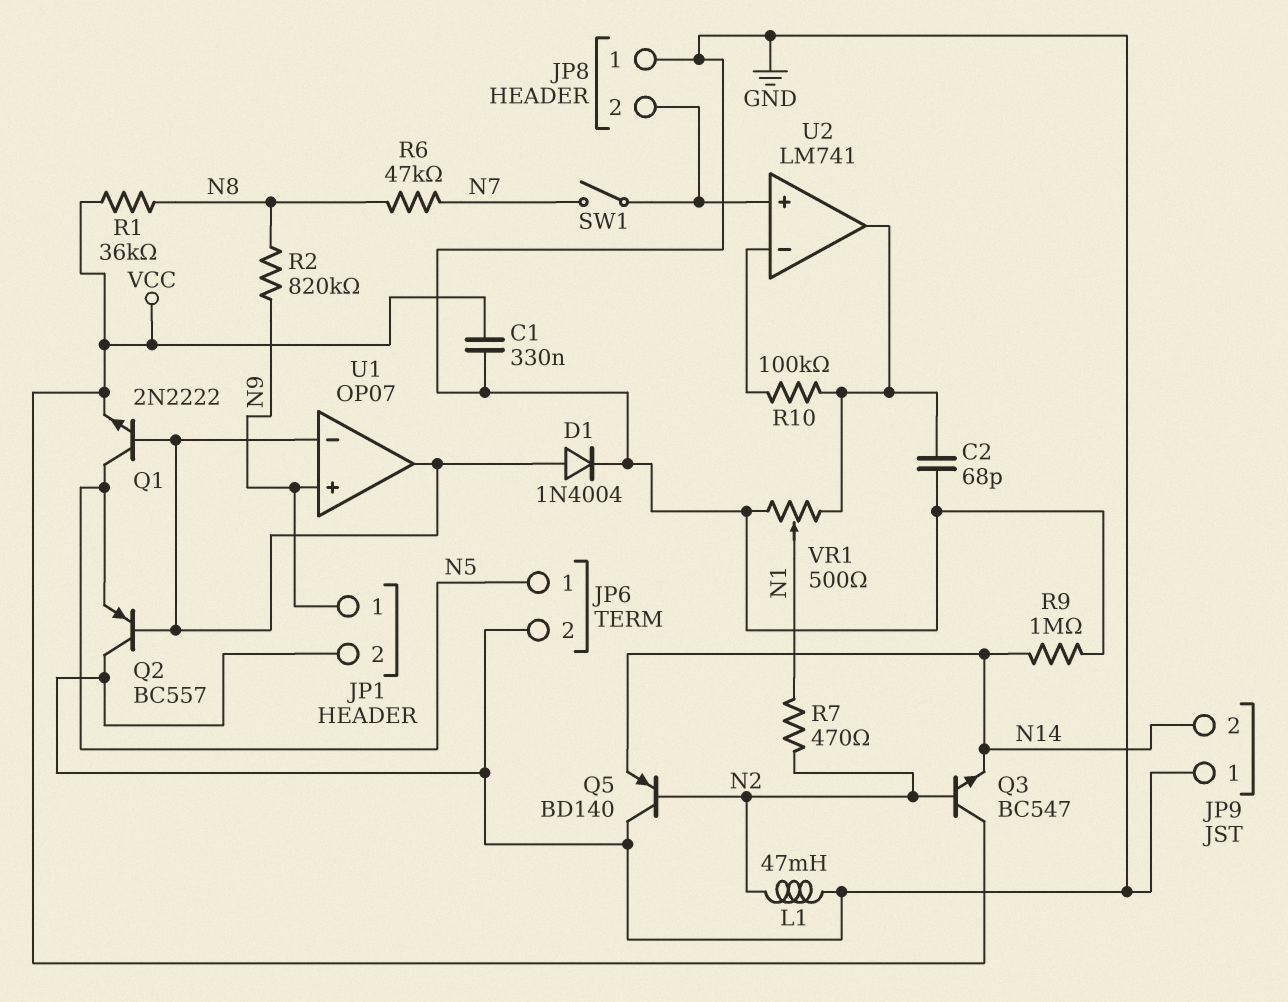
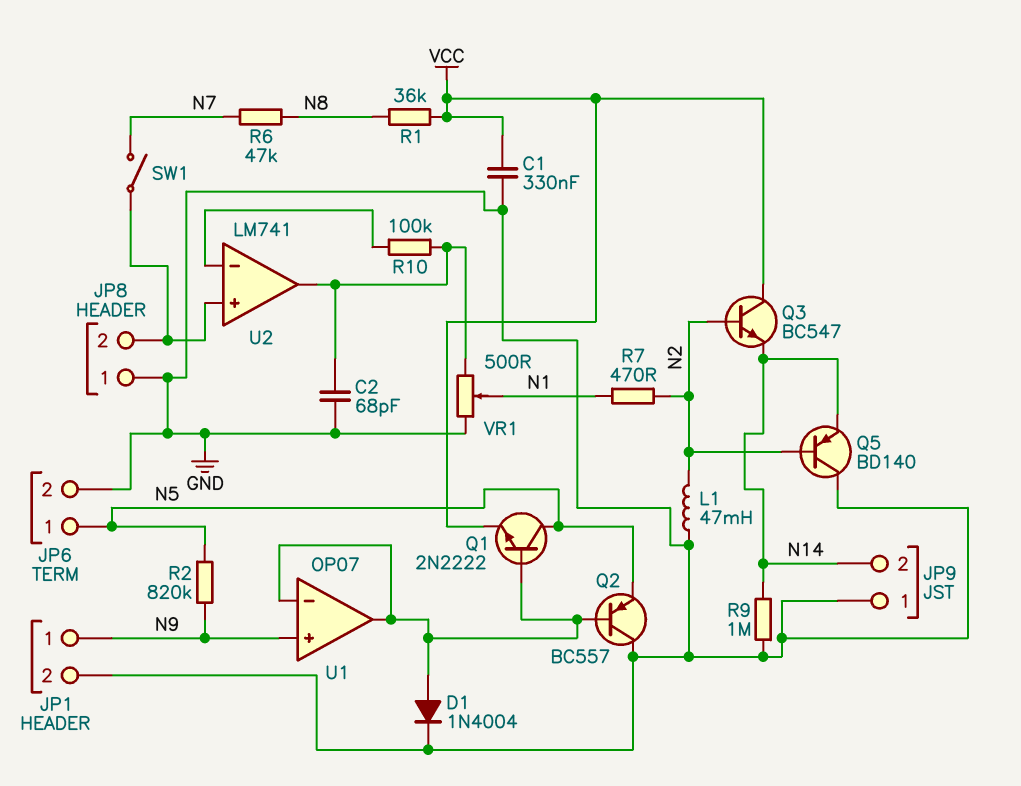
R2: 820k (N8, N9) -> 820k (N5, N9)

